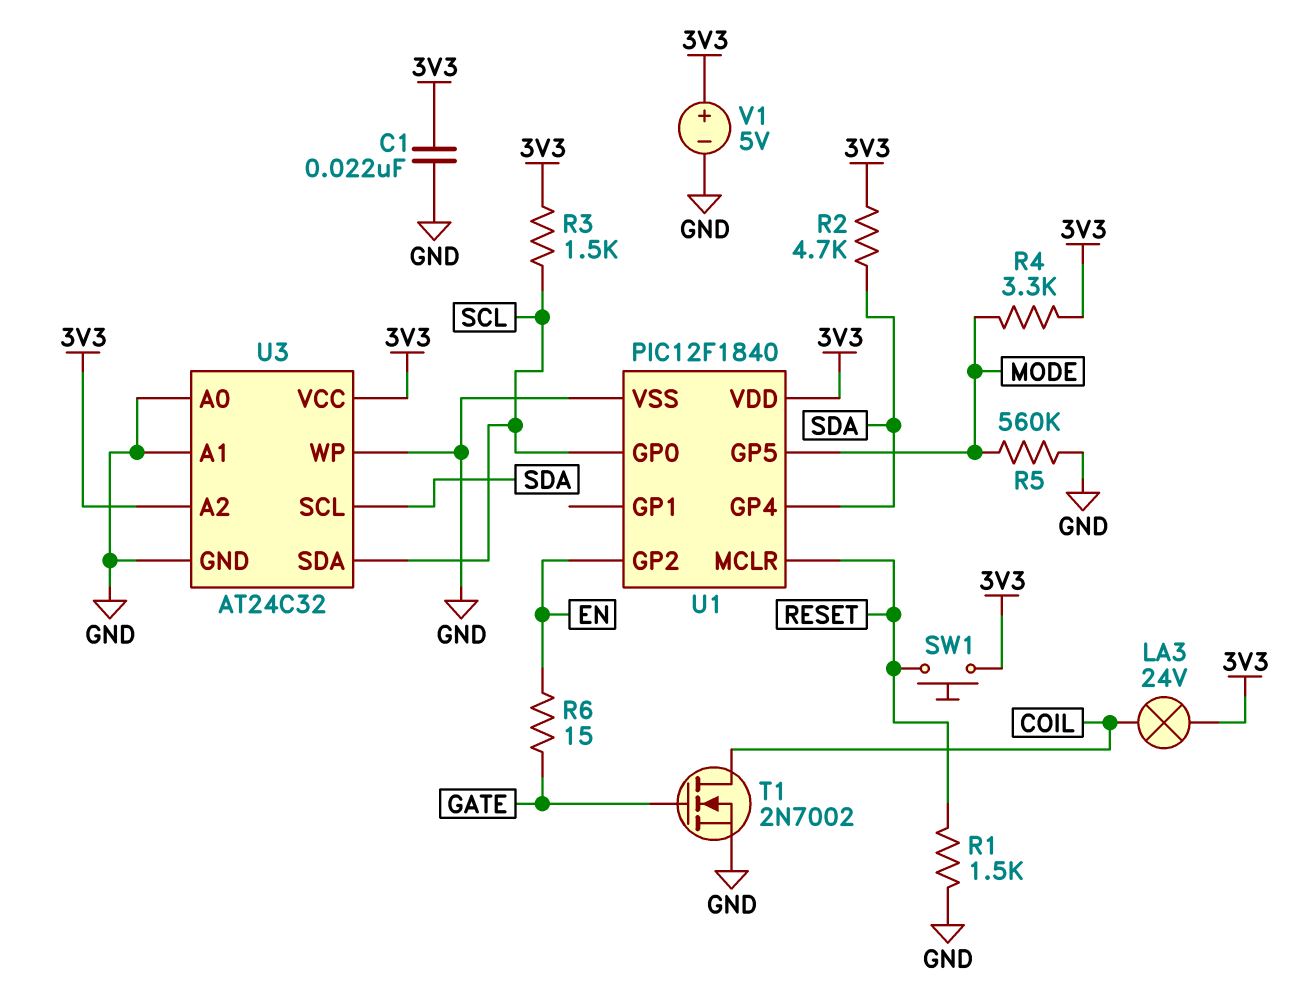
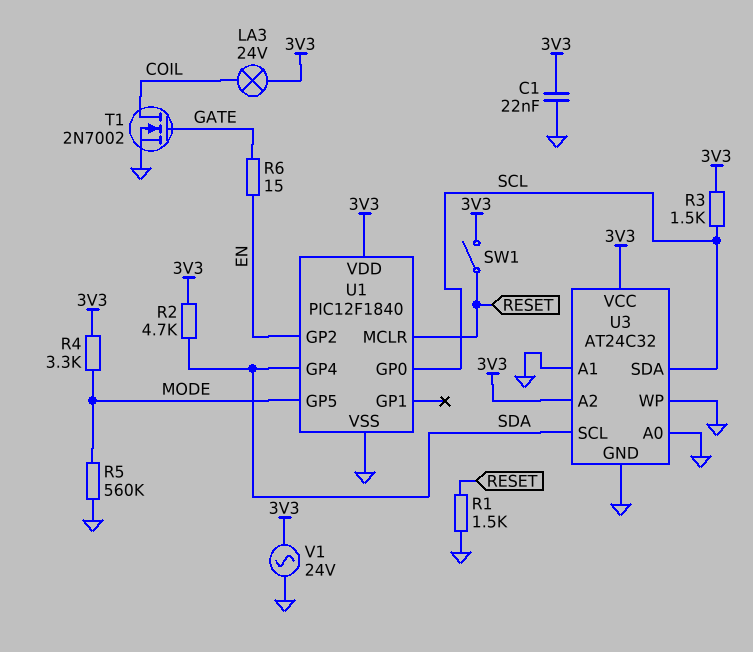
SW1: button (3V3, RESET) -> switch (3V3, RESET)
V1: 5V (plus 3V3, minus GND) -> AC 24V (3V3, GND)

